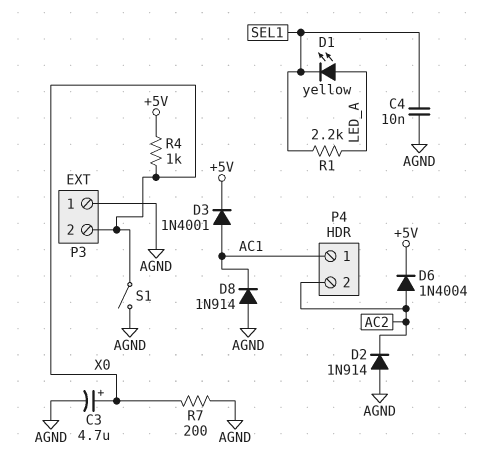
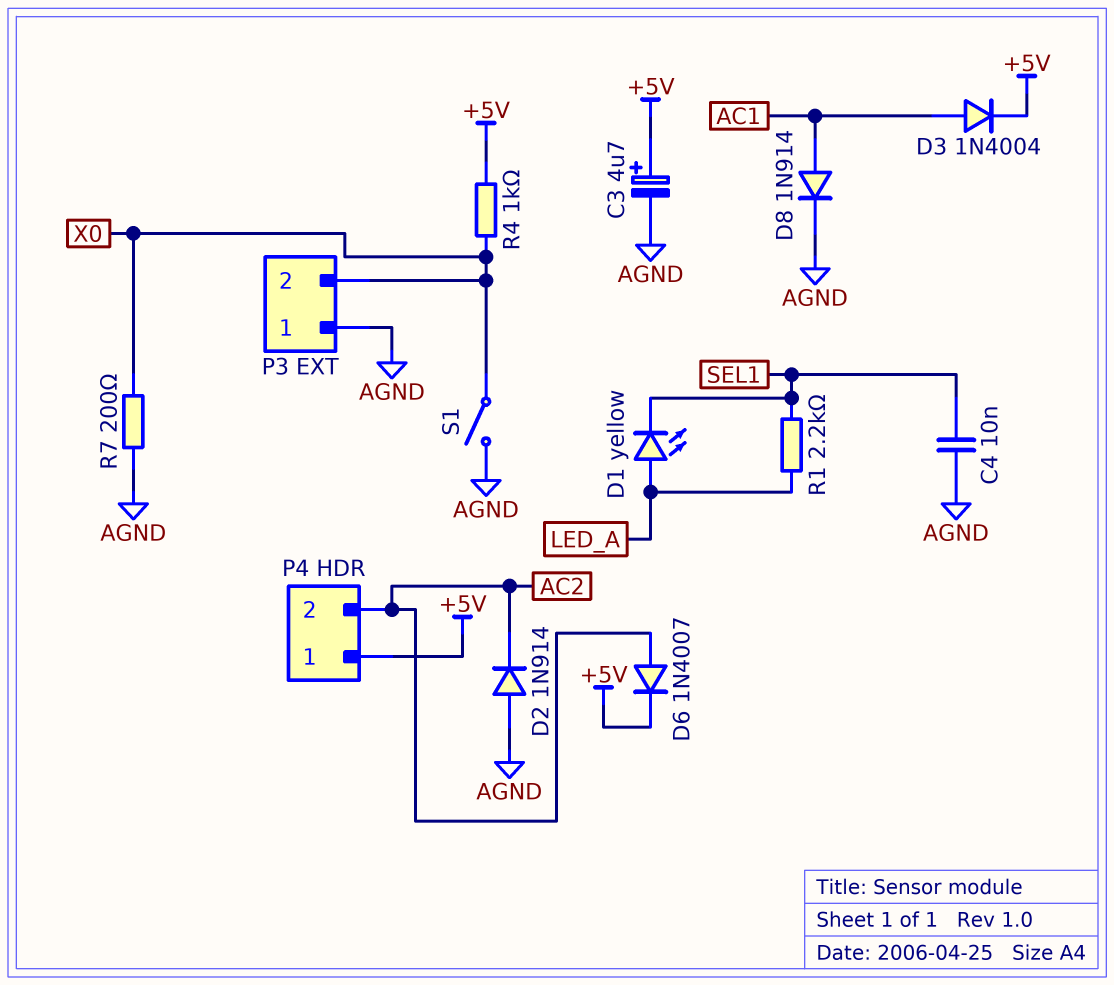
C3: 4.7uF (plus X0, minus AGND) -> 4.7uF (plus +5V, minus AGND)
D3: diode 1N4001 (A AC1, K +5V) -> diode 1N4004 (A AC1, K +5V)
D6: diode 1N4004 (A AC2, K +5V) -> diode 1N4007 (A AC2, K +5V)
D8: diode 1N914 (A AGND, K AC1) -> diode 1N914 (A AC1, K AGND)
P4 pin 1: AC1 -> +5V

